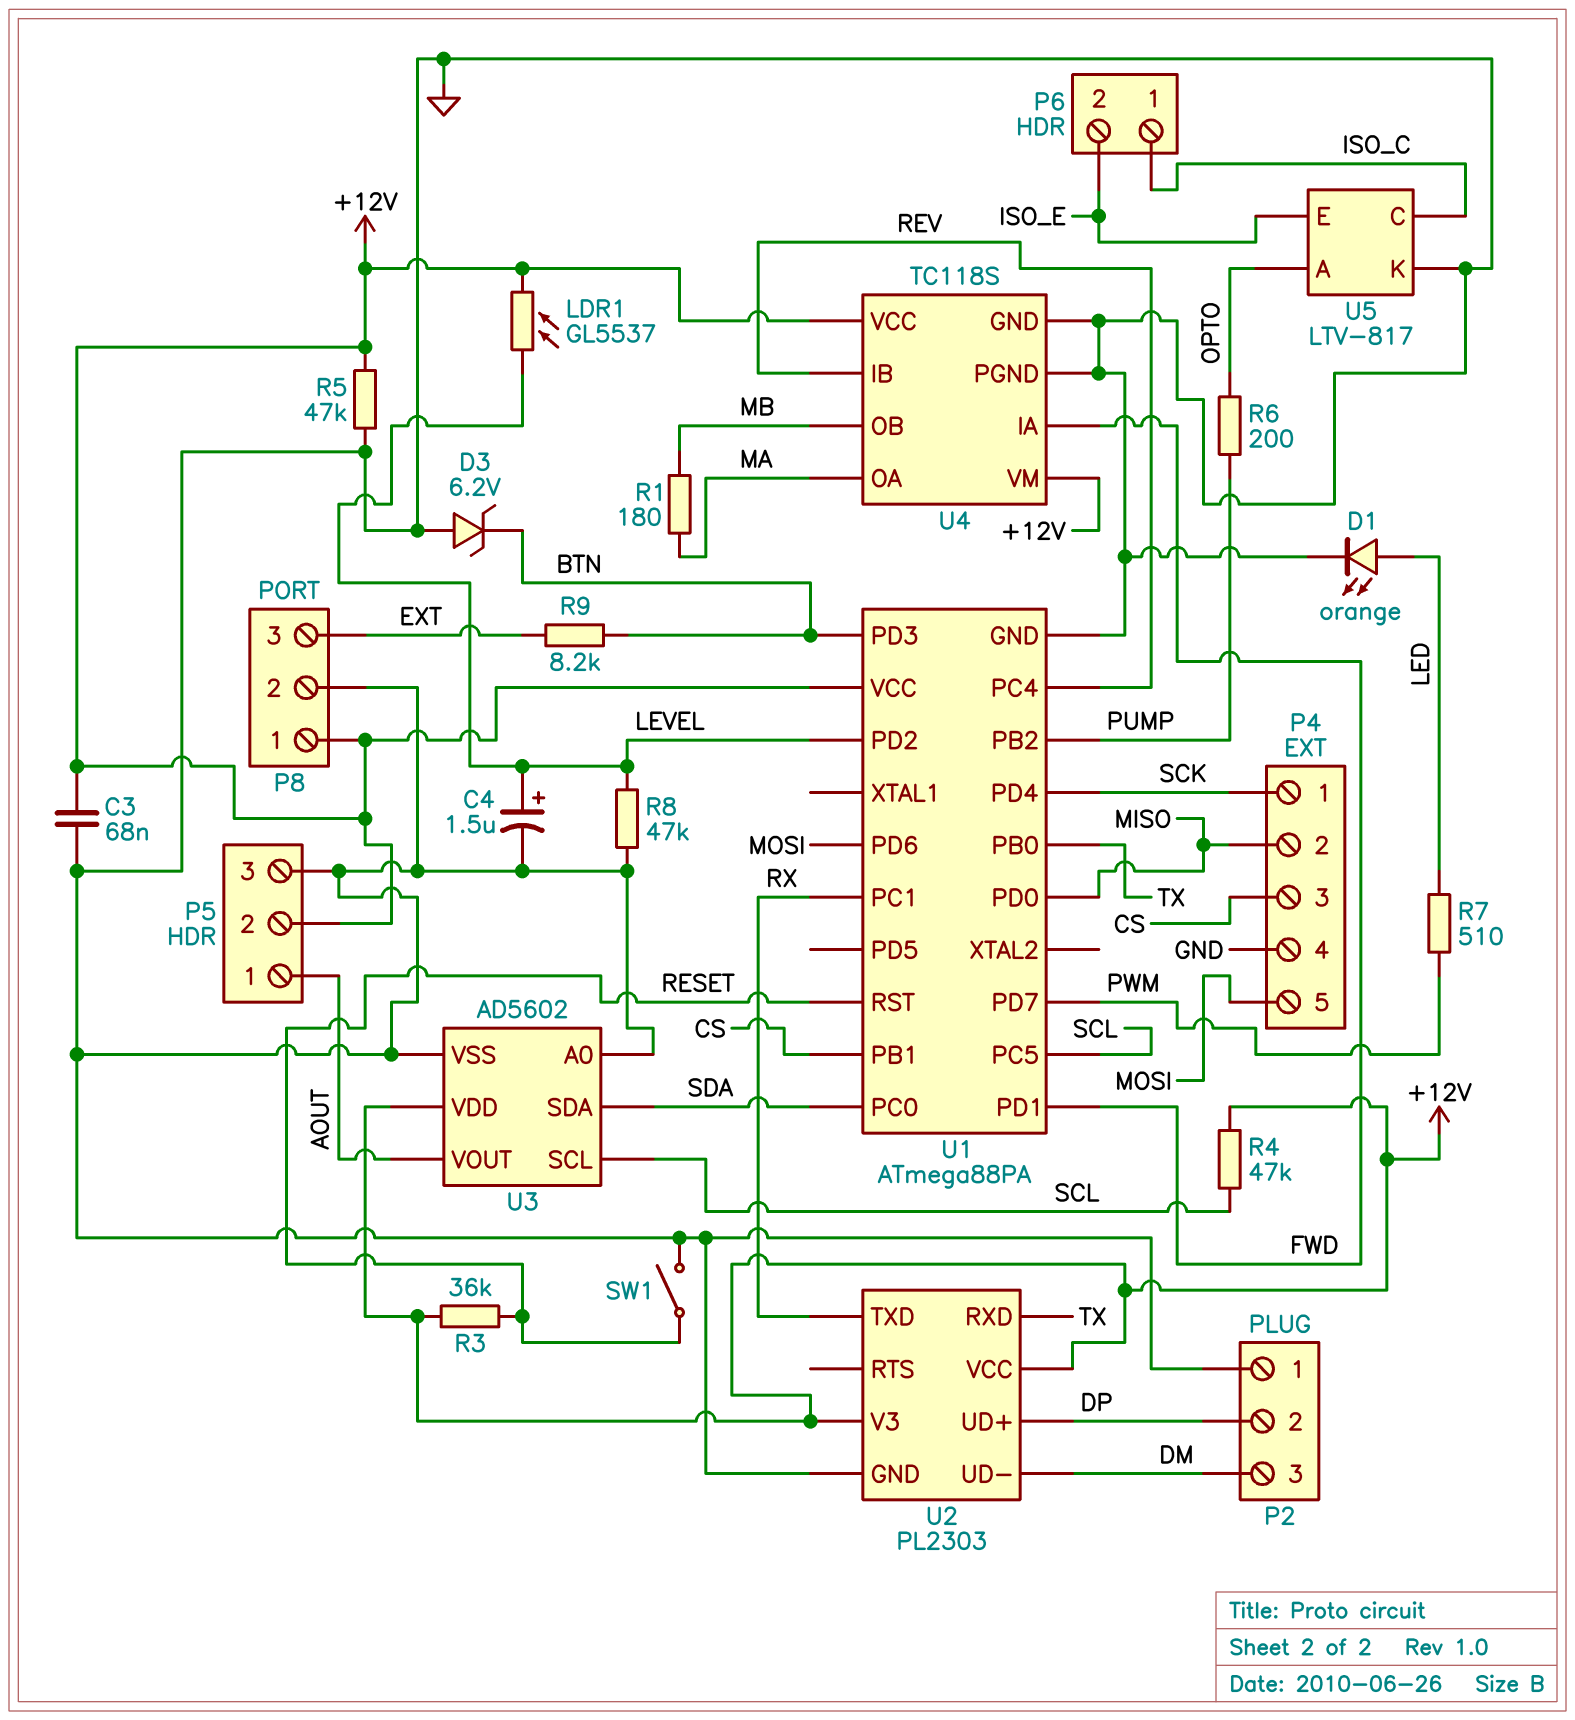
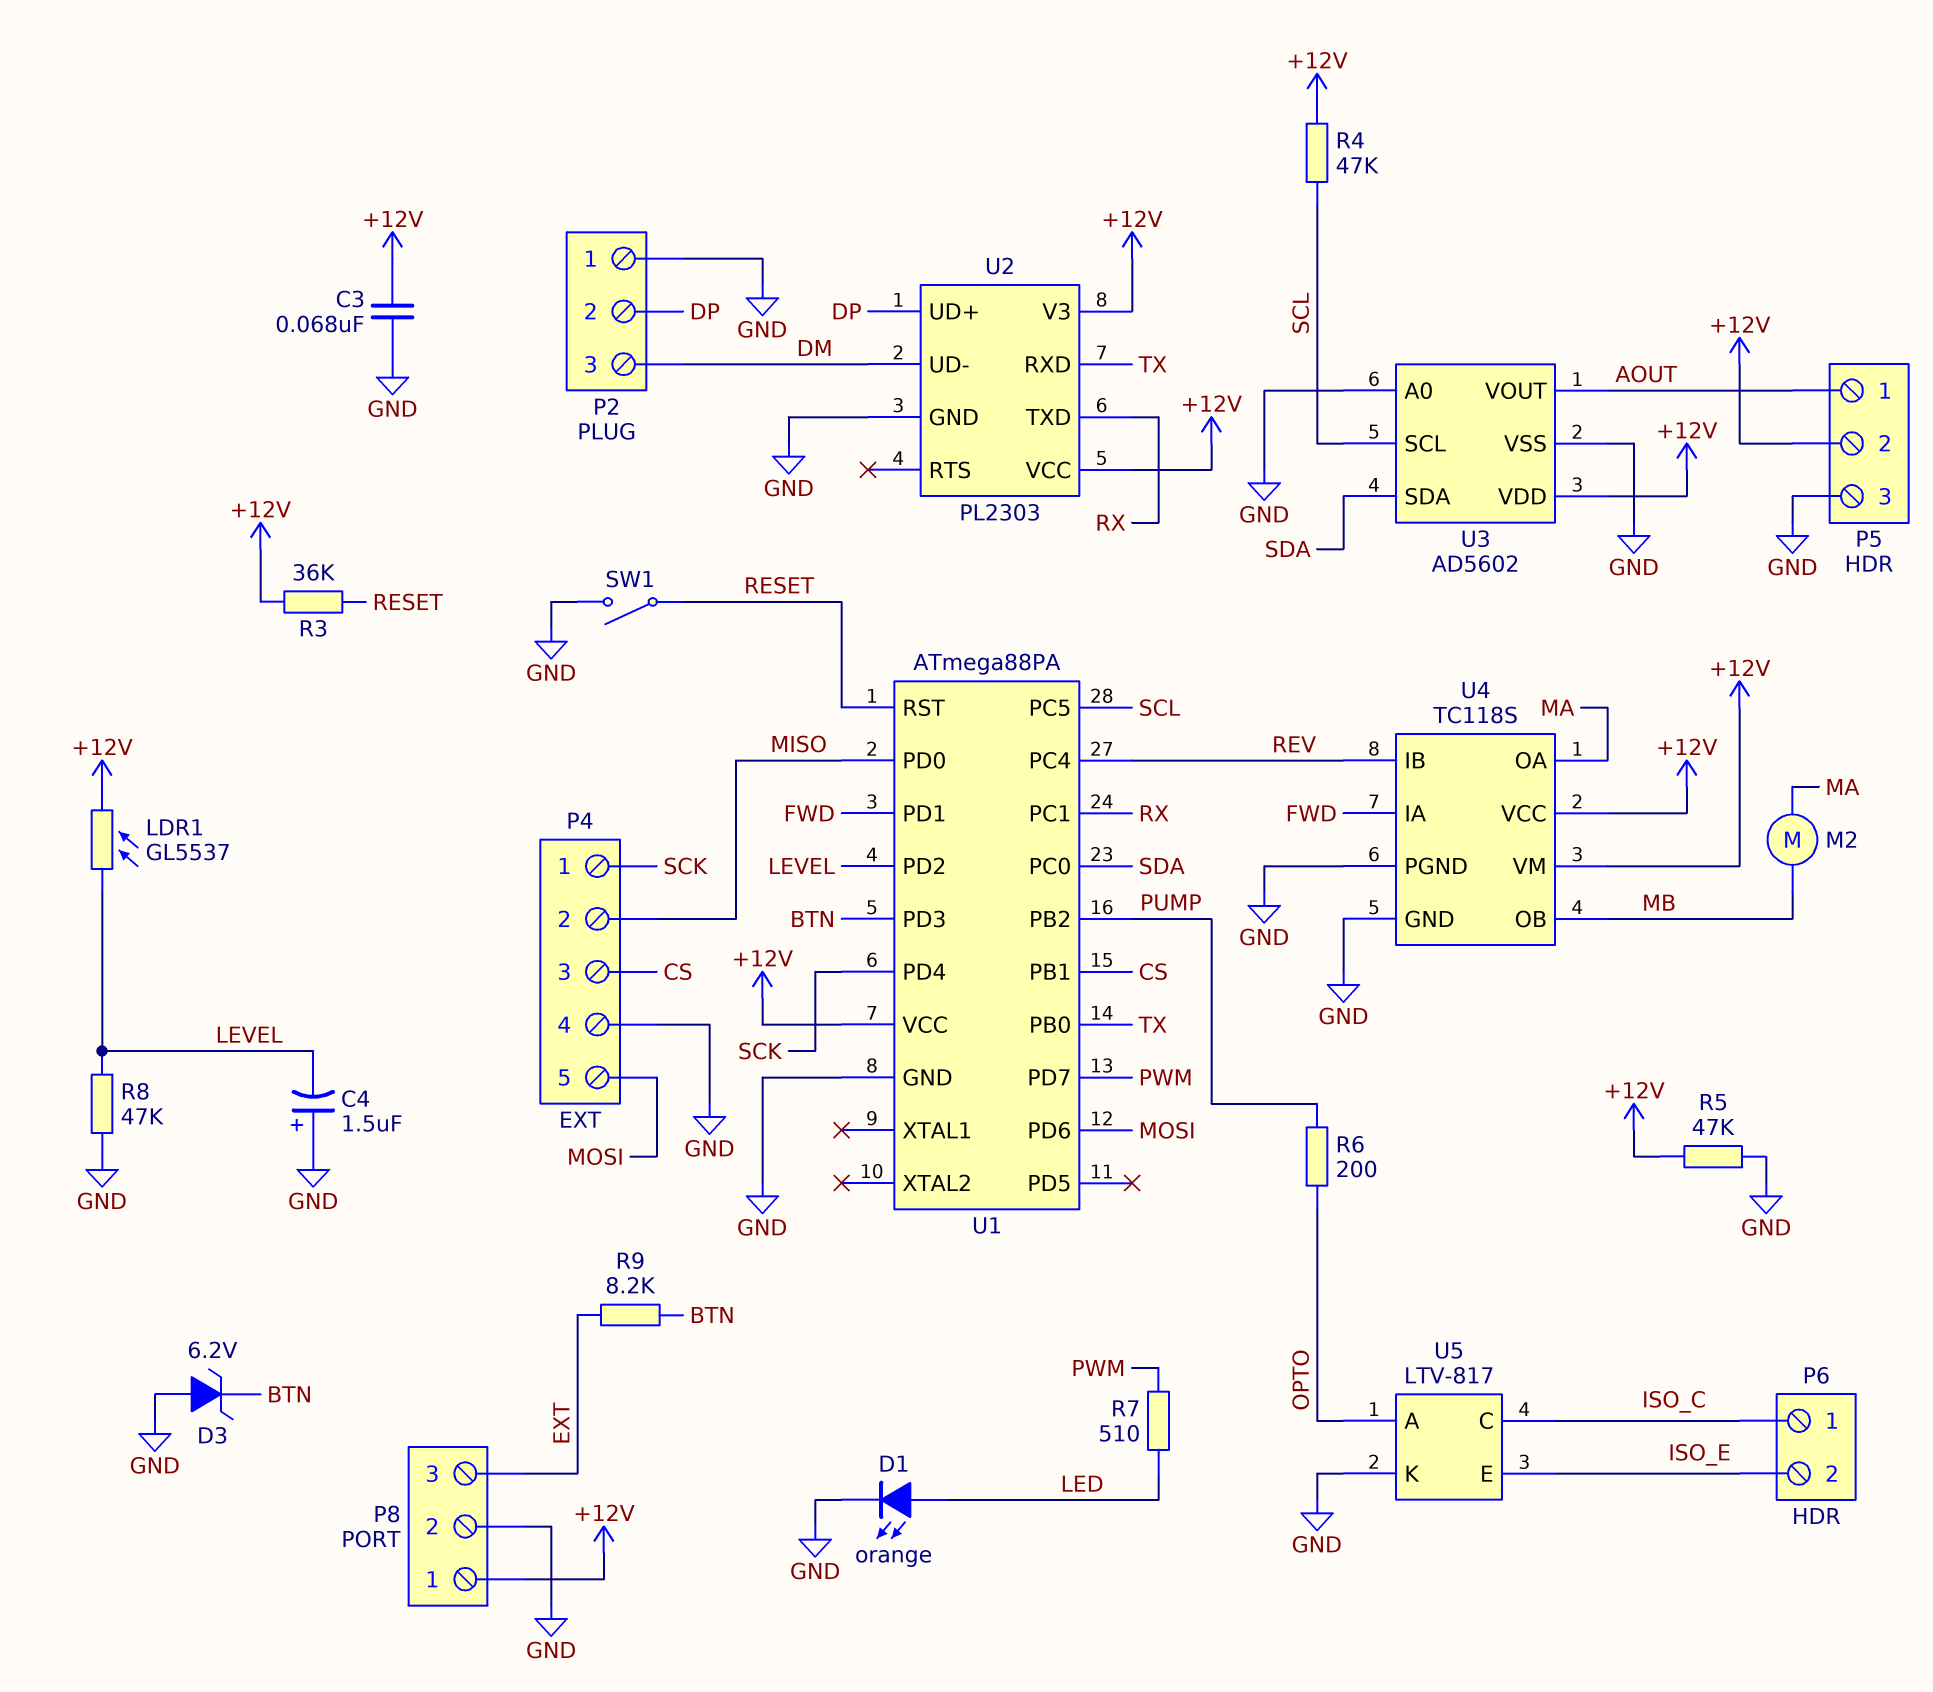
C4: 1.5uF (plus LEVEL, minus GND) -> 1.5uF (plus GND, minus LEVEL)
M2: none -> motor (MA, MB)
R1: 180 (MA, MB) -> none

